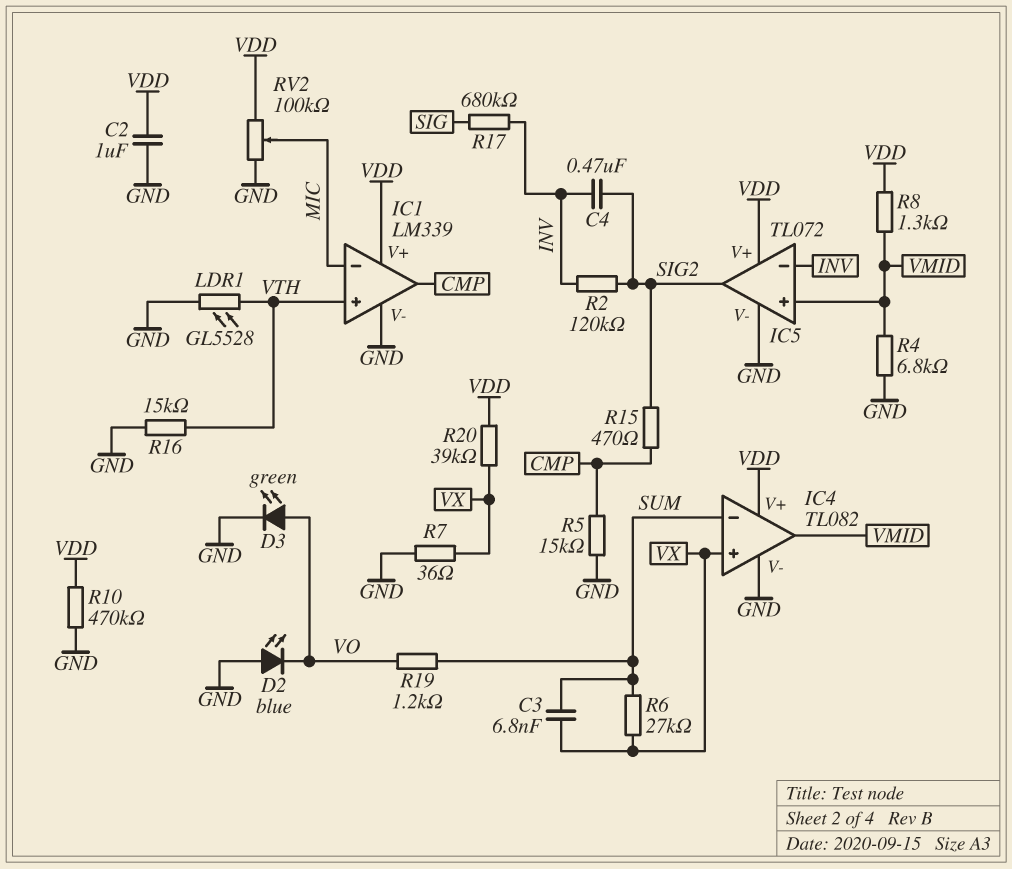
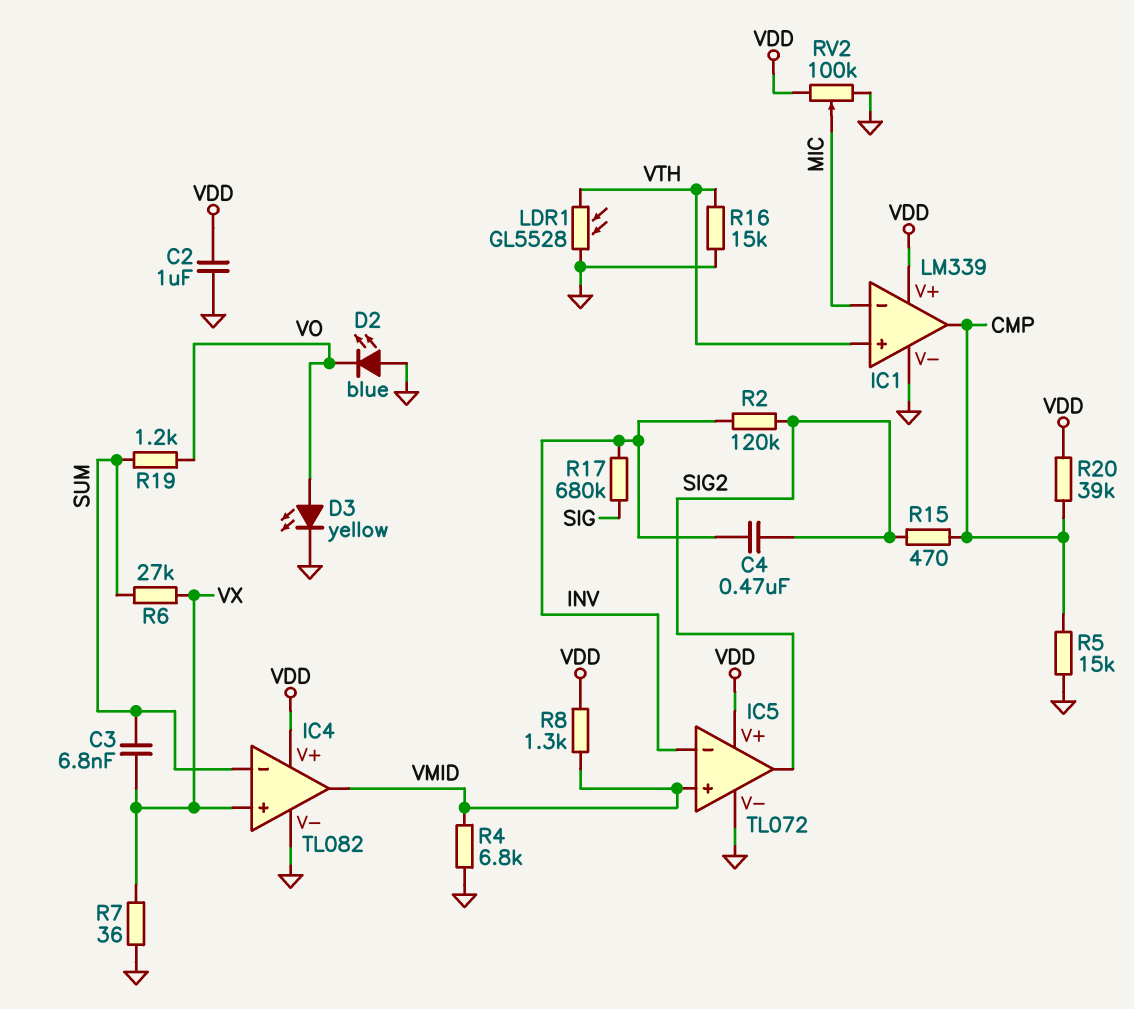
D3: LED green (A VO, K GND) -> LED yellow (A VO, K GND)
R10: 470k (GND, VDD) -> none
R20: 39k (VDD, VX) -> 39k (CMP, VDD)

